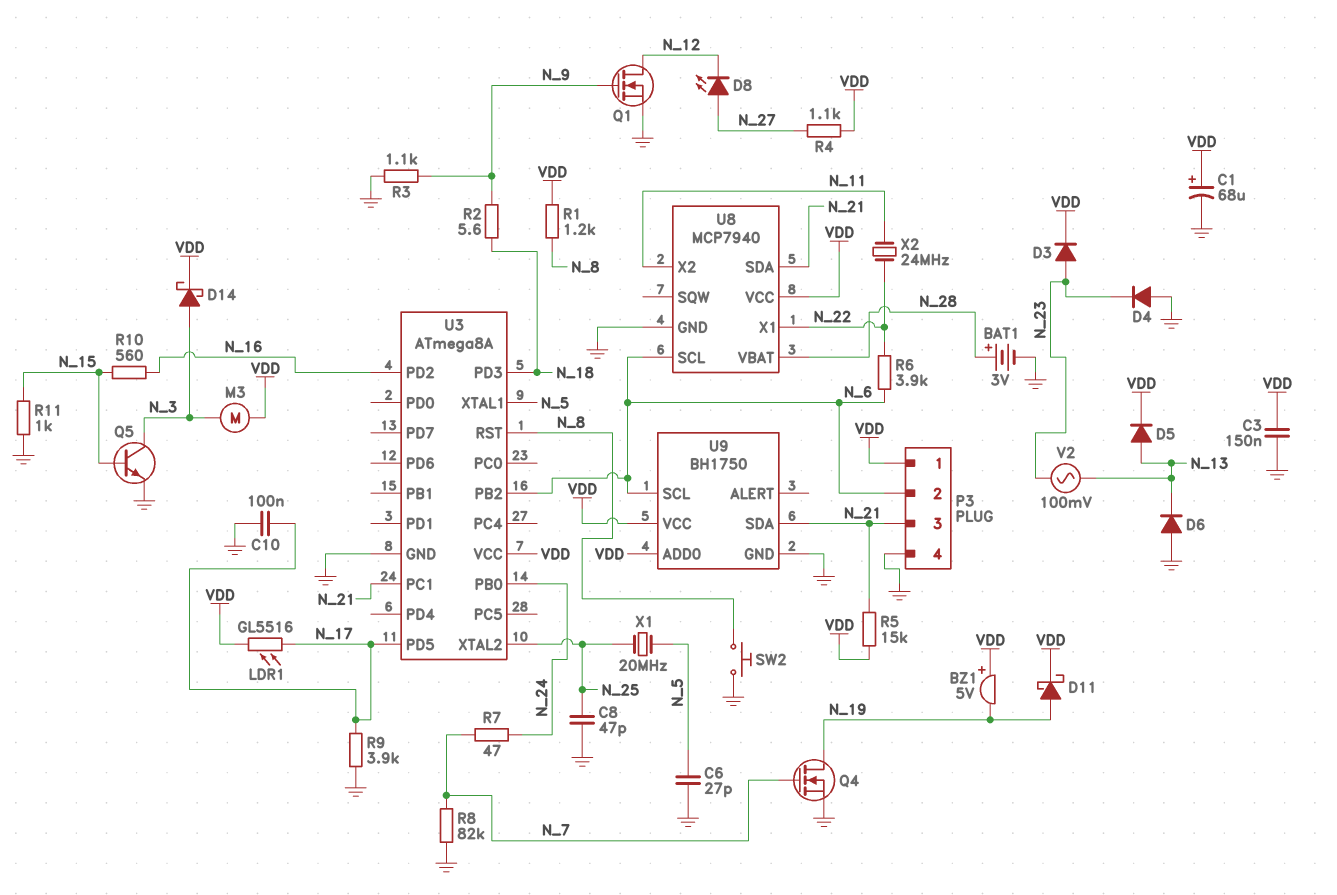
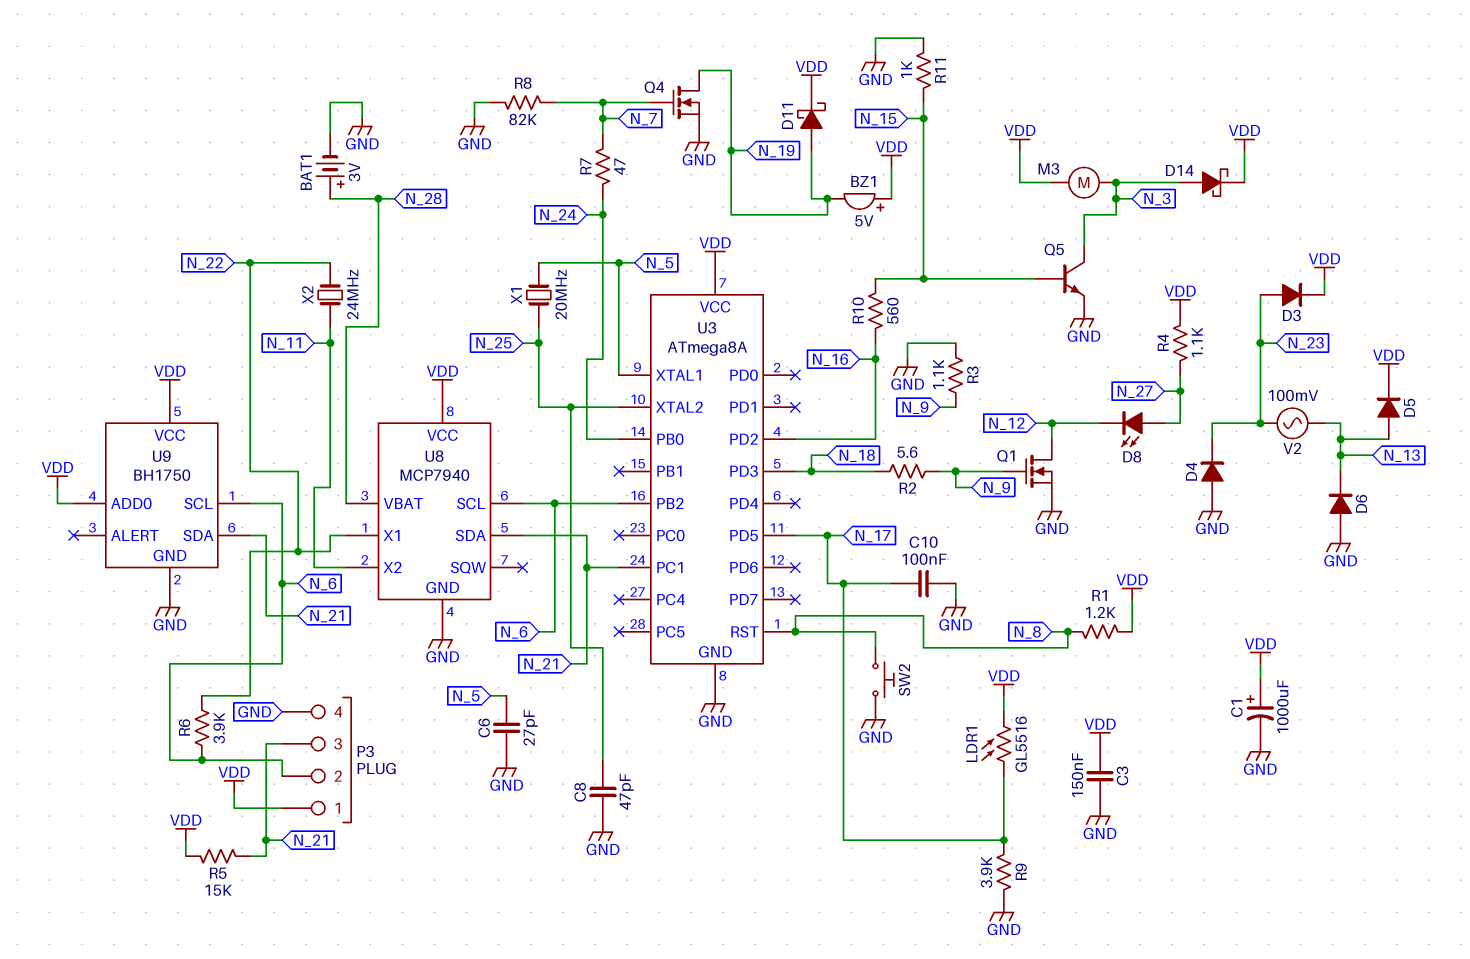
C1: 68uF (plus VDD, minus GND) -> 1000uF (plus VDD, minus GND)

